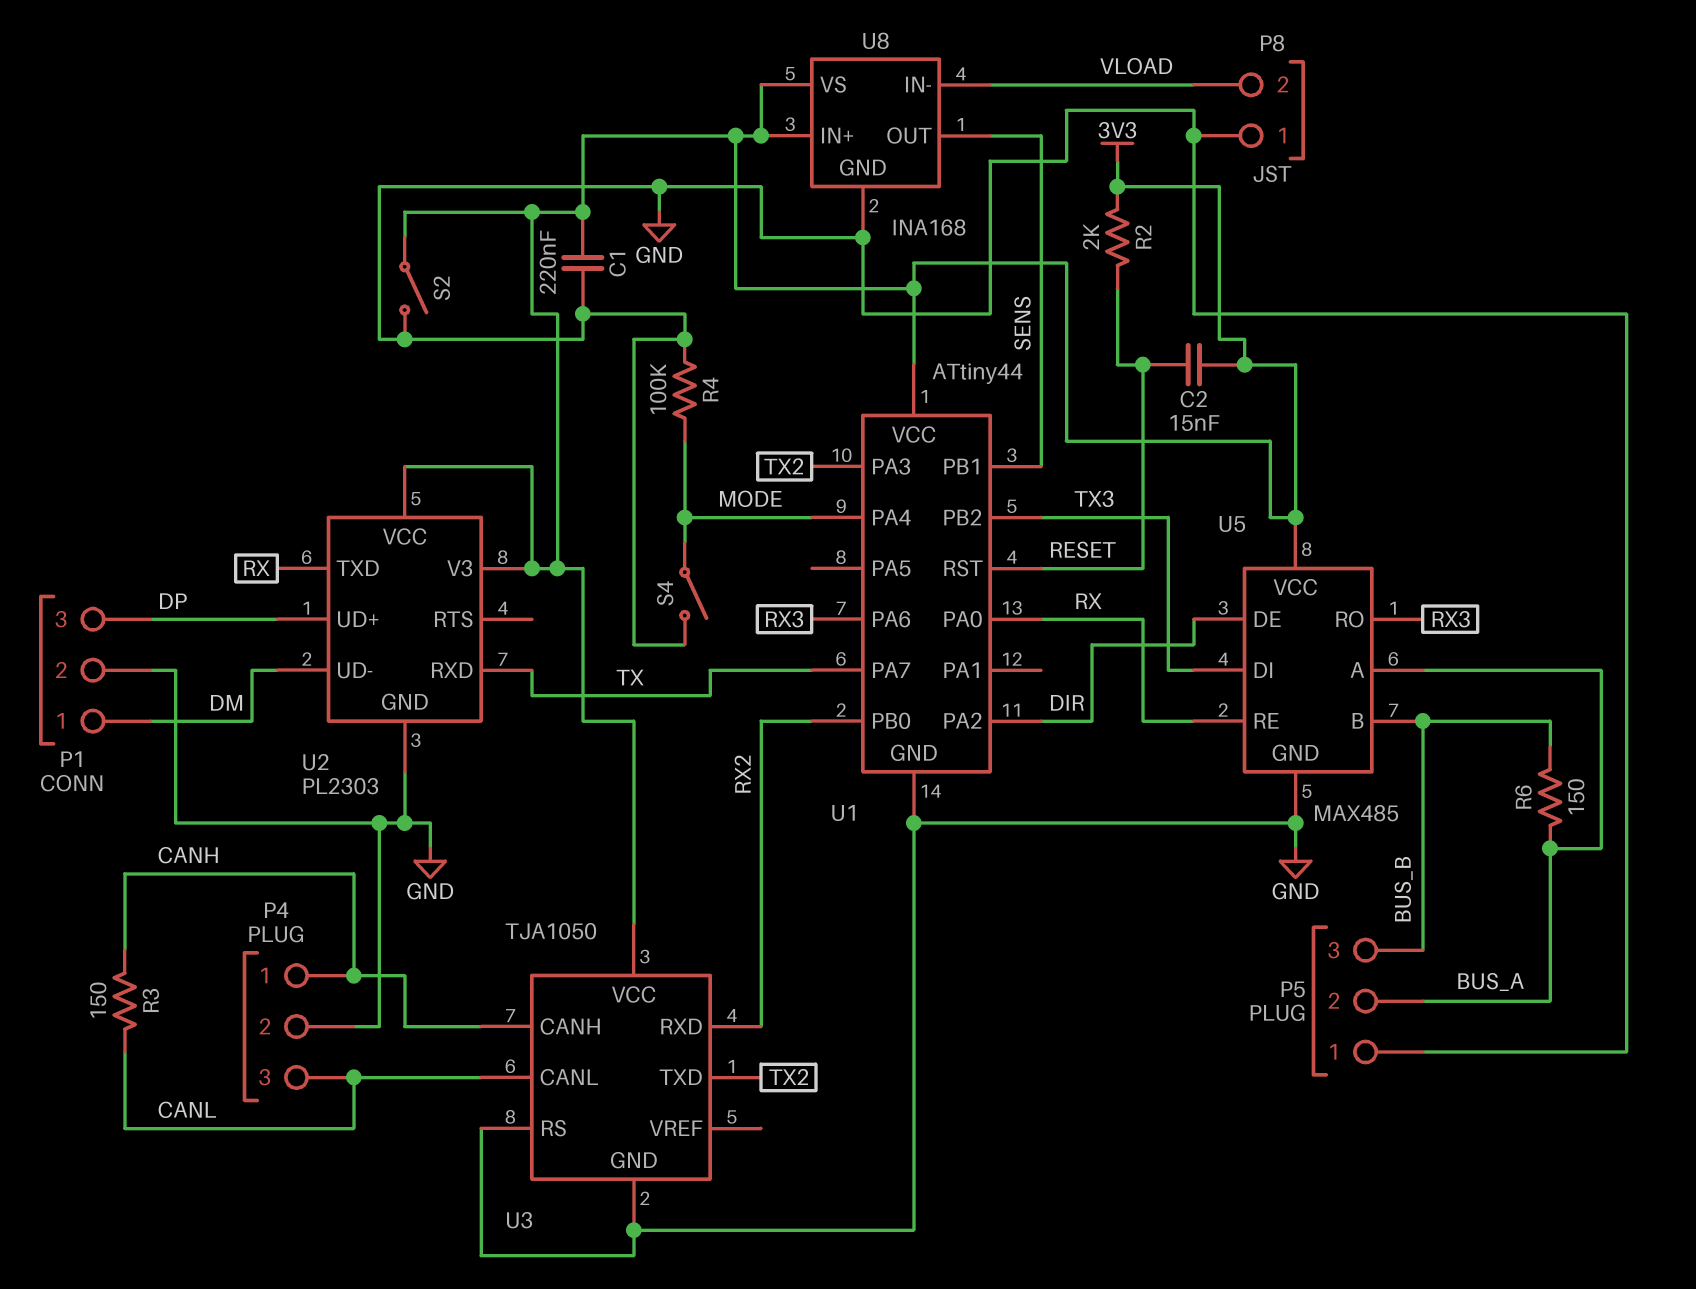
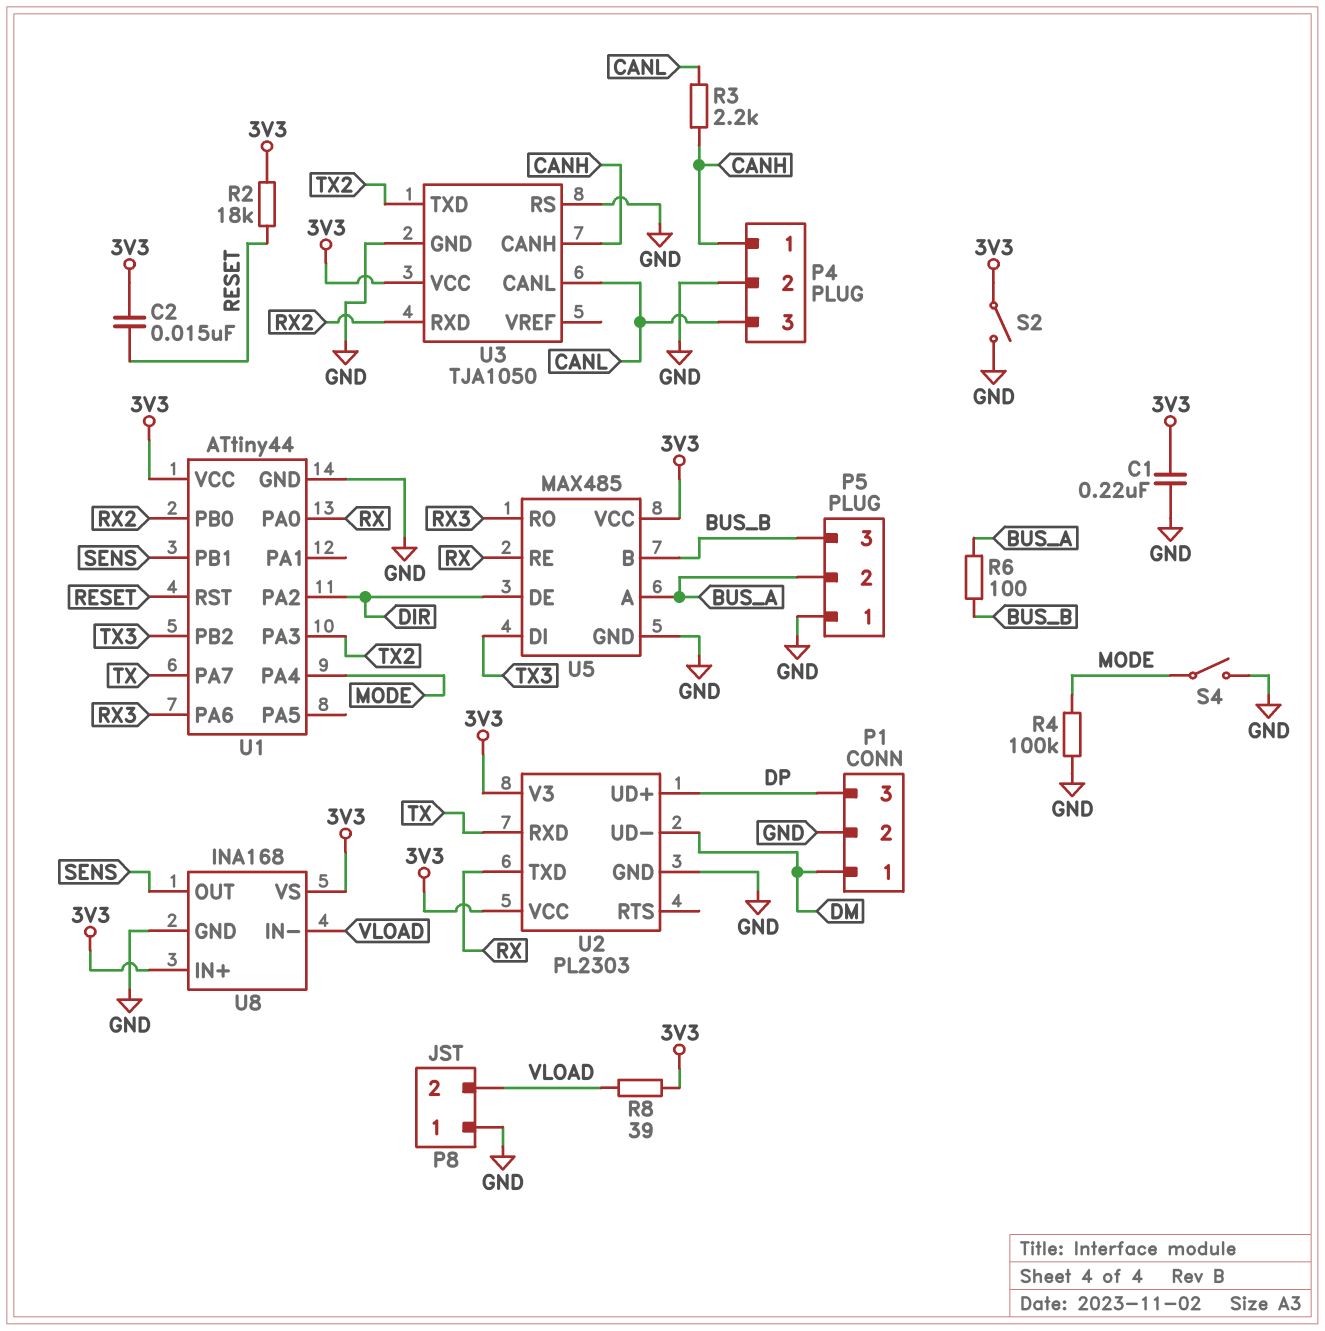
R2: 2k (3V3, RESET) -> 18k (3V3, RESET)
R3: 150 (CANH, CANL) -> 2.2k (CANH, CANL)
R6: 150 (BUS_A, BUS_B) -> 100 (BUS_A, BUS_B)
R8: none -> 39 (3V3, VLOAD)

